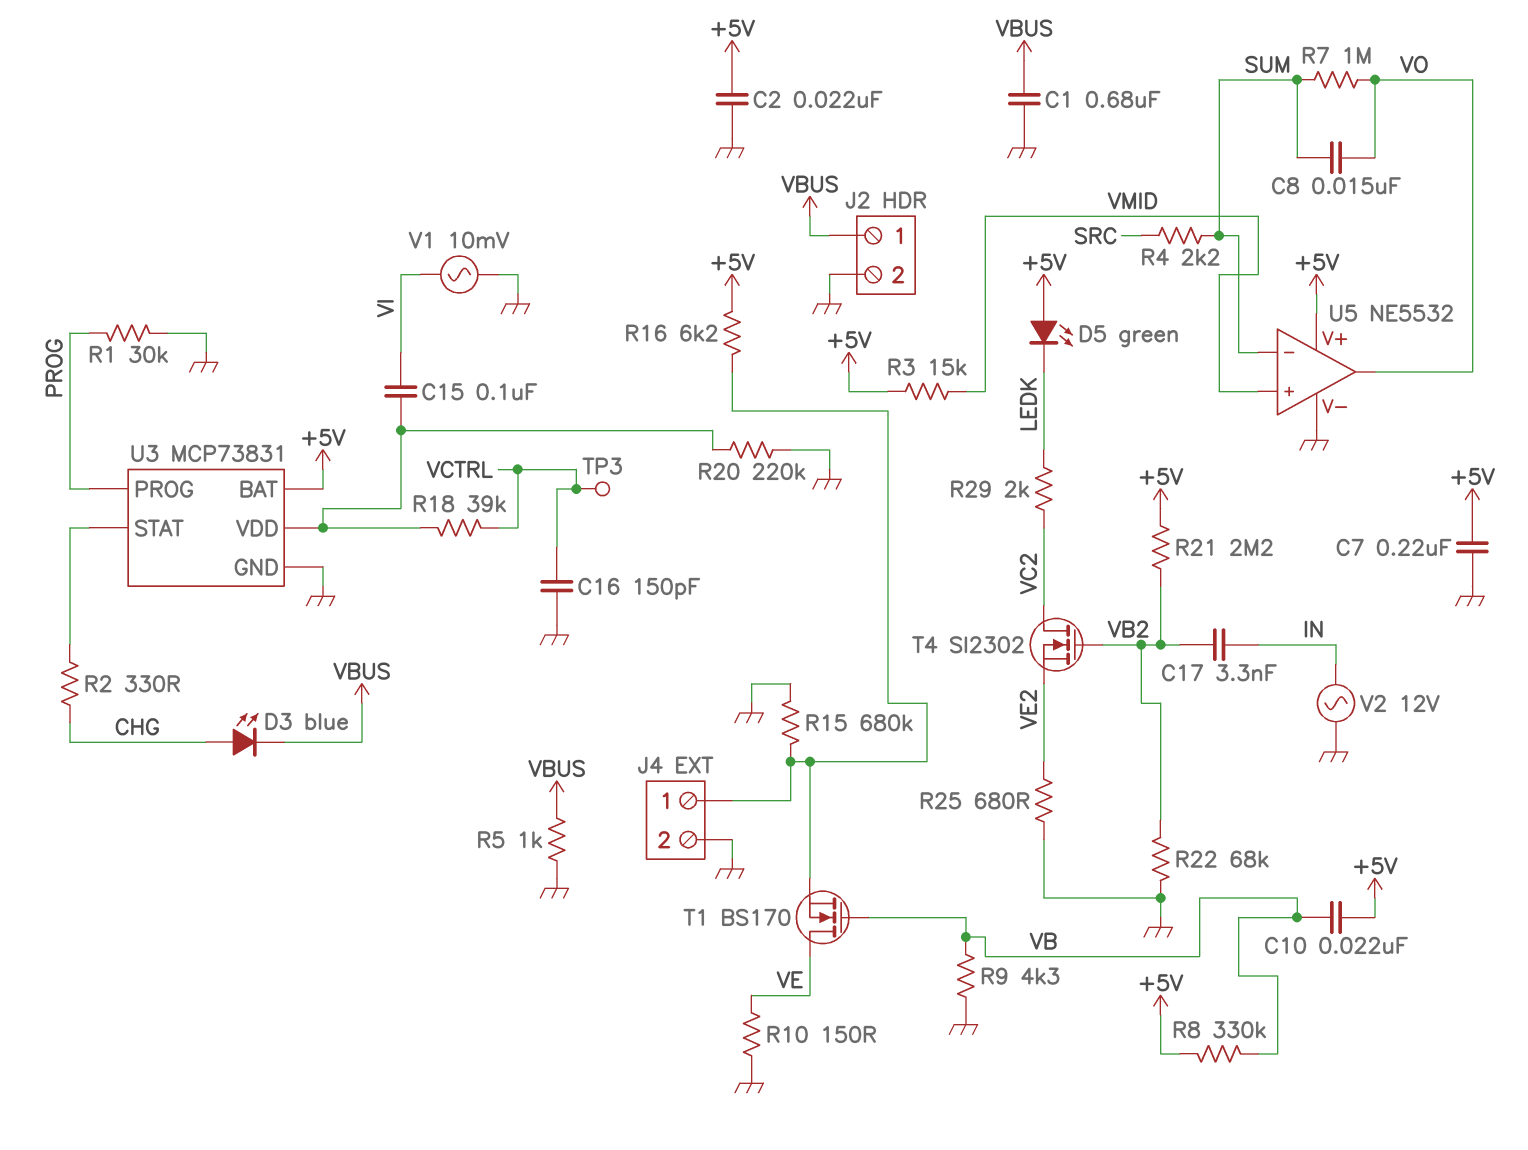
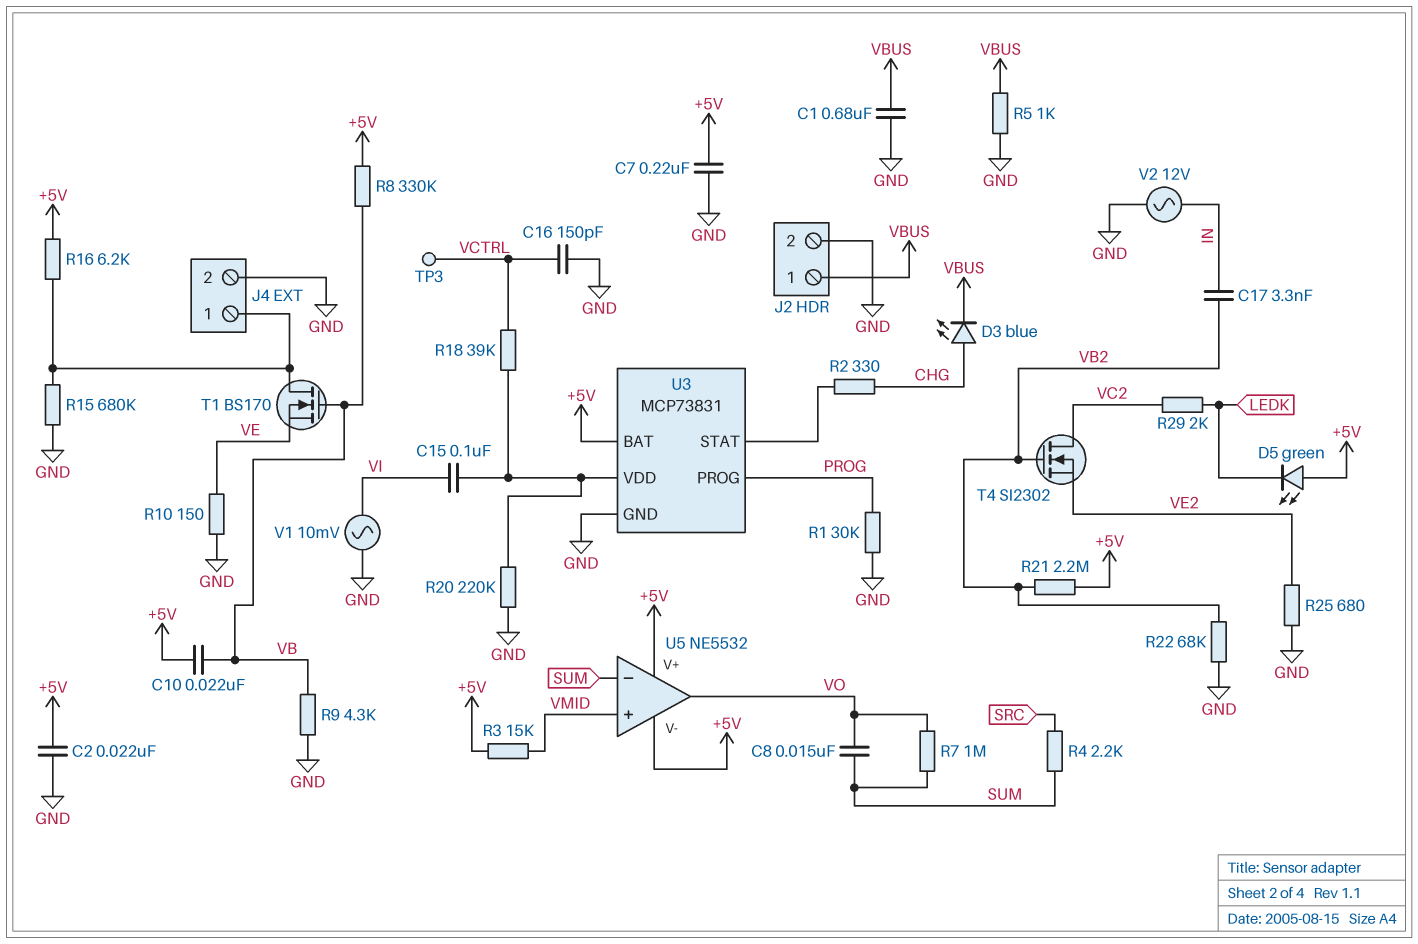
T1: NMOS BS170 (G VB, D VE, S J4/1) -> NMOS BS170 (G VB, D J4/1, S VE)
U5 pin V-: GND -> +5V

